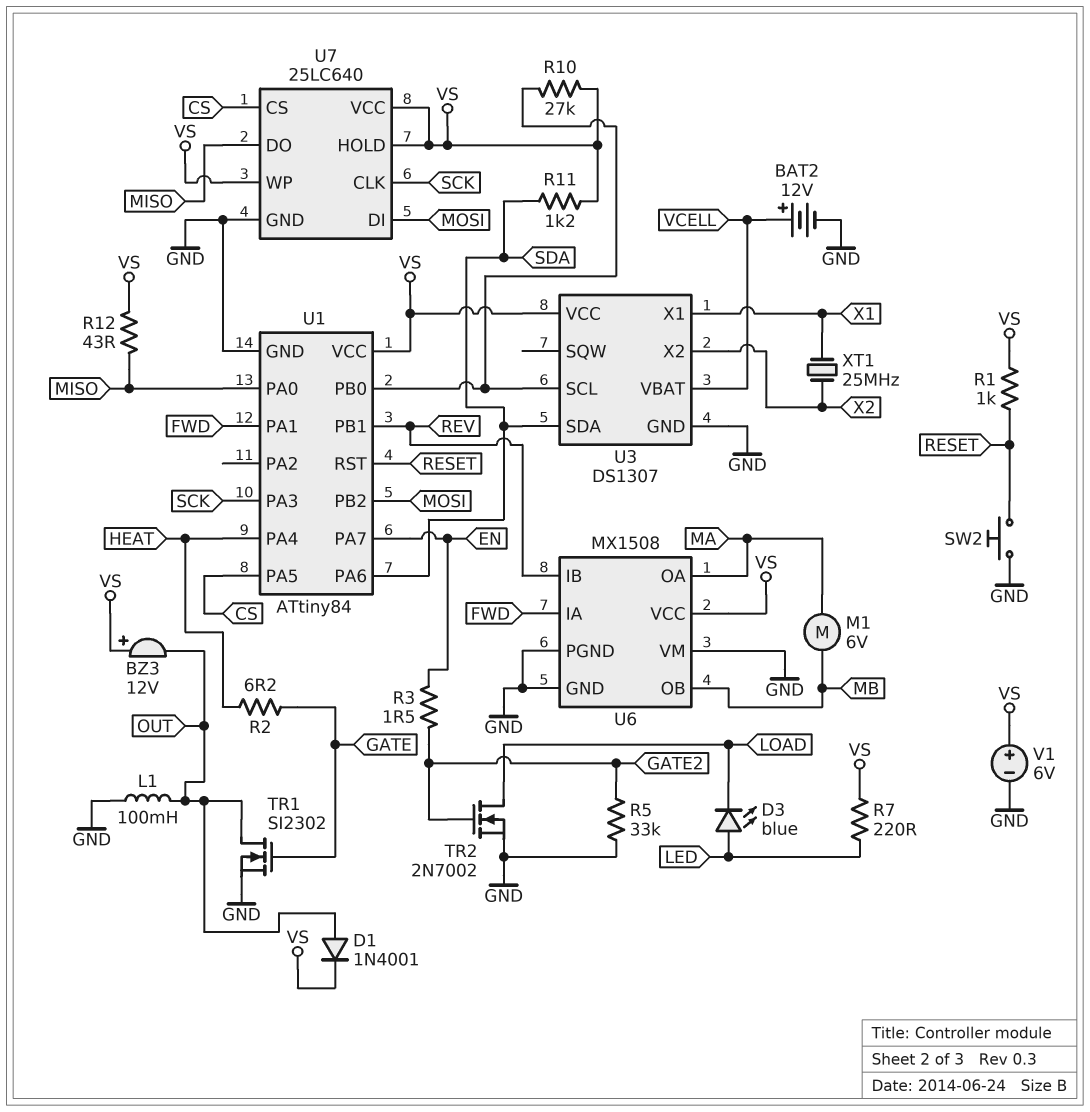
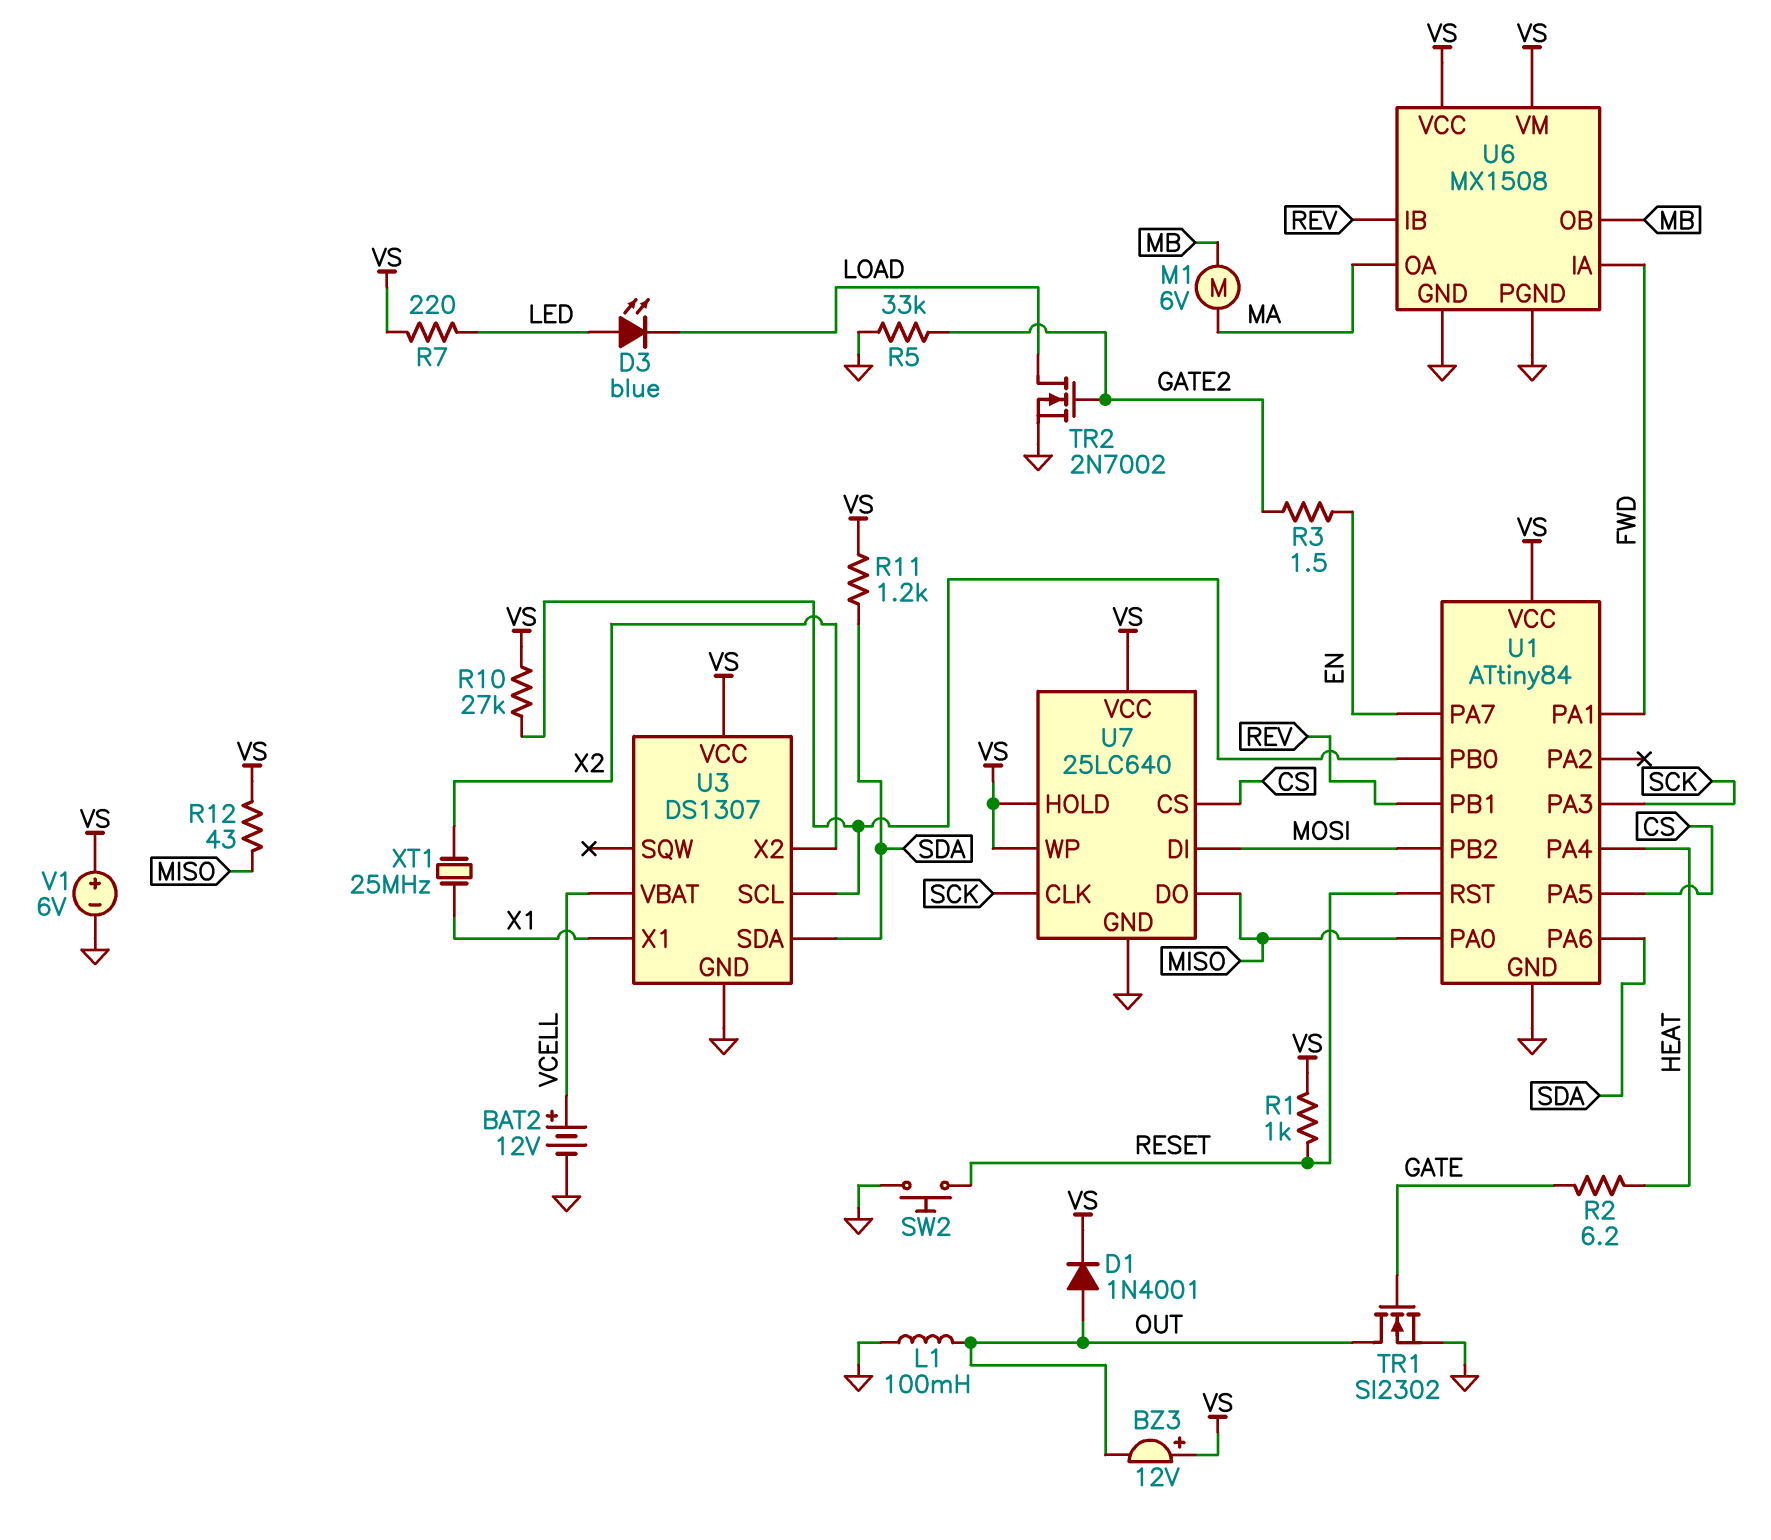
U6 pin VM: GND -> VS

